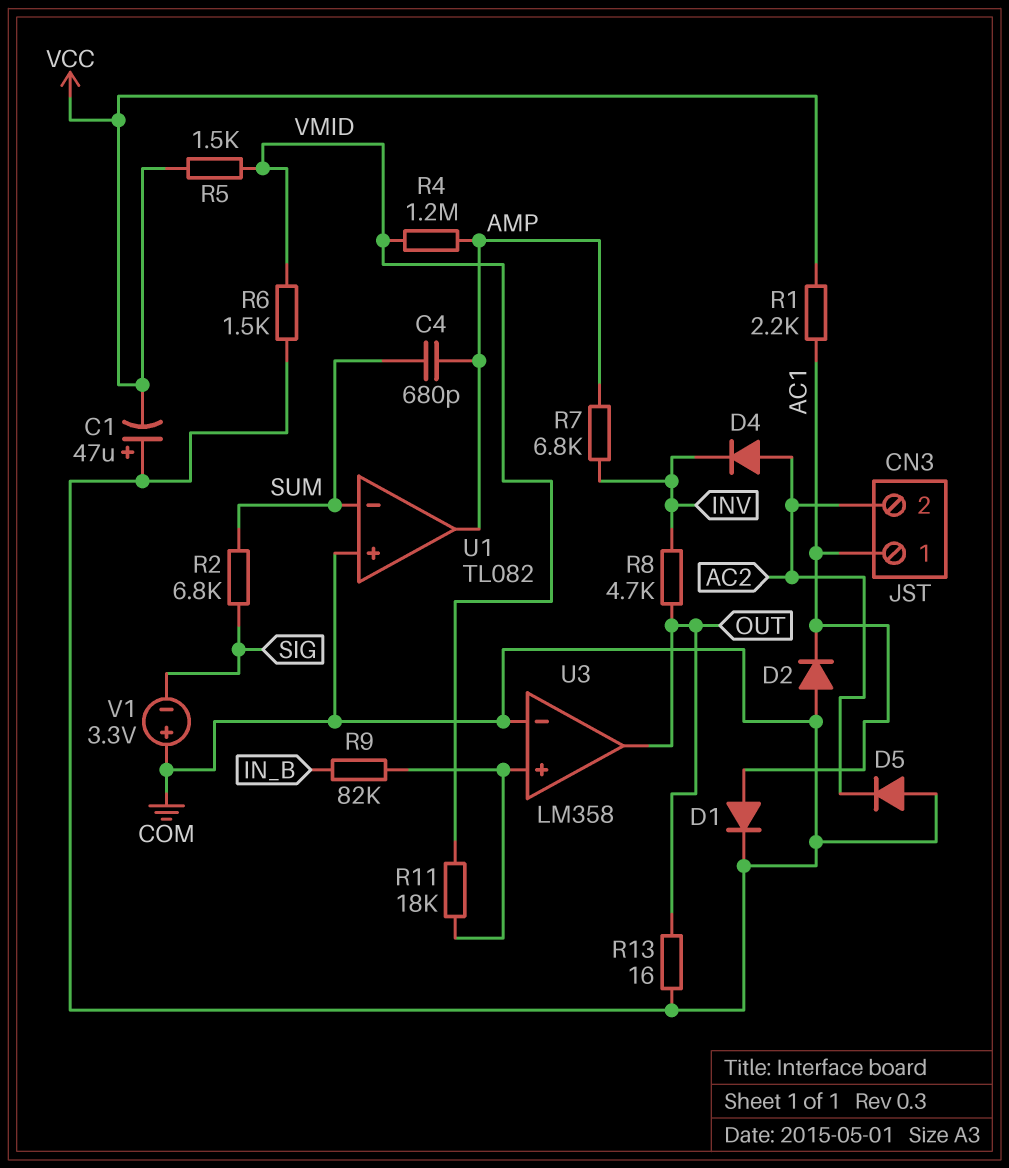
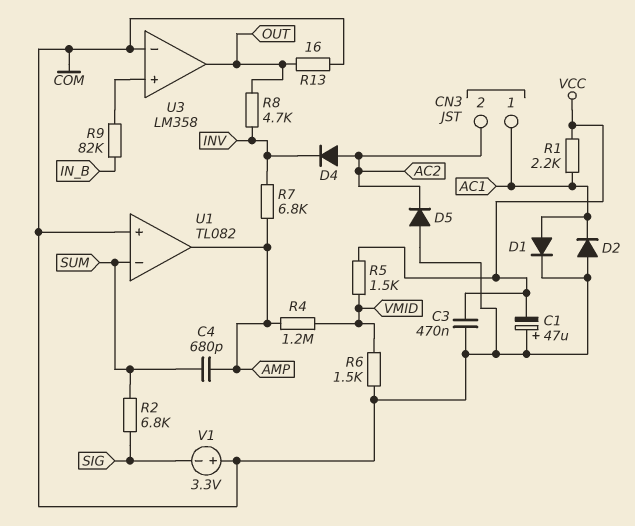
C3: none -> 470nF (COM, VCC)
R11: 18k (U3/in+, VMID) -> none

